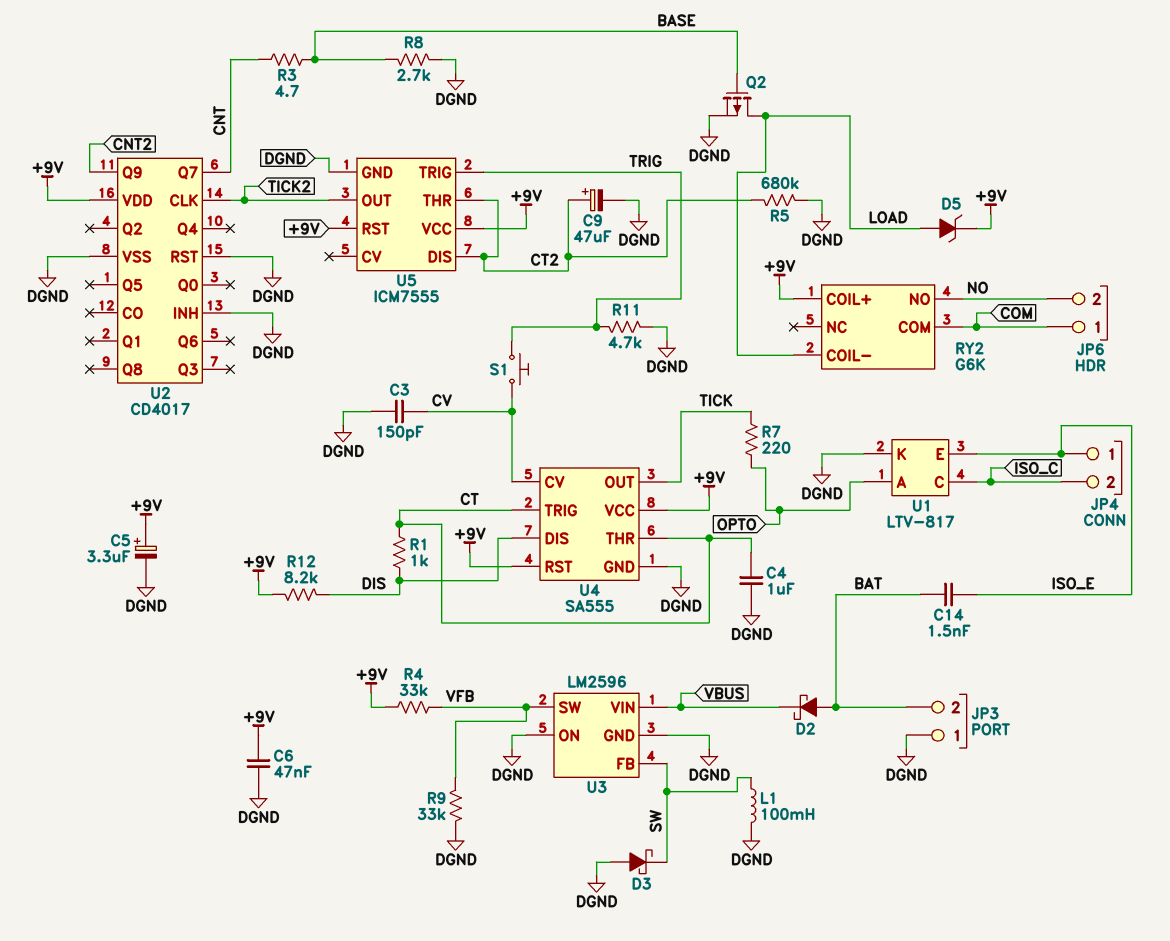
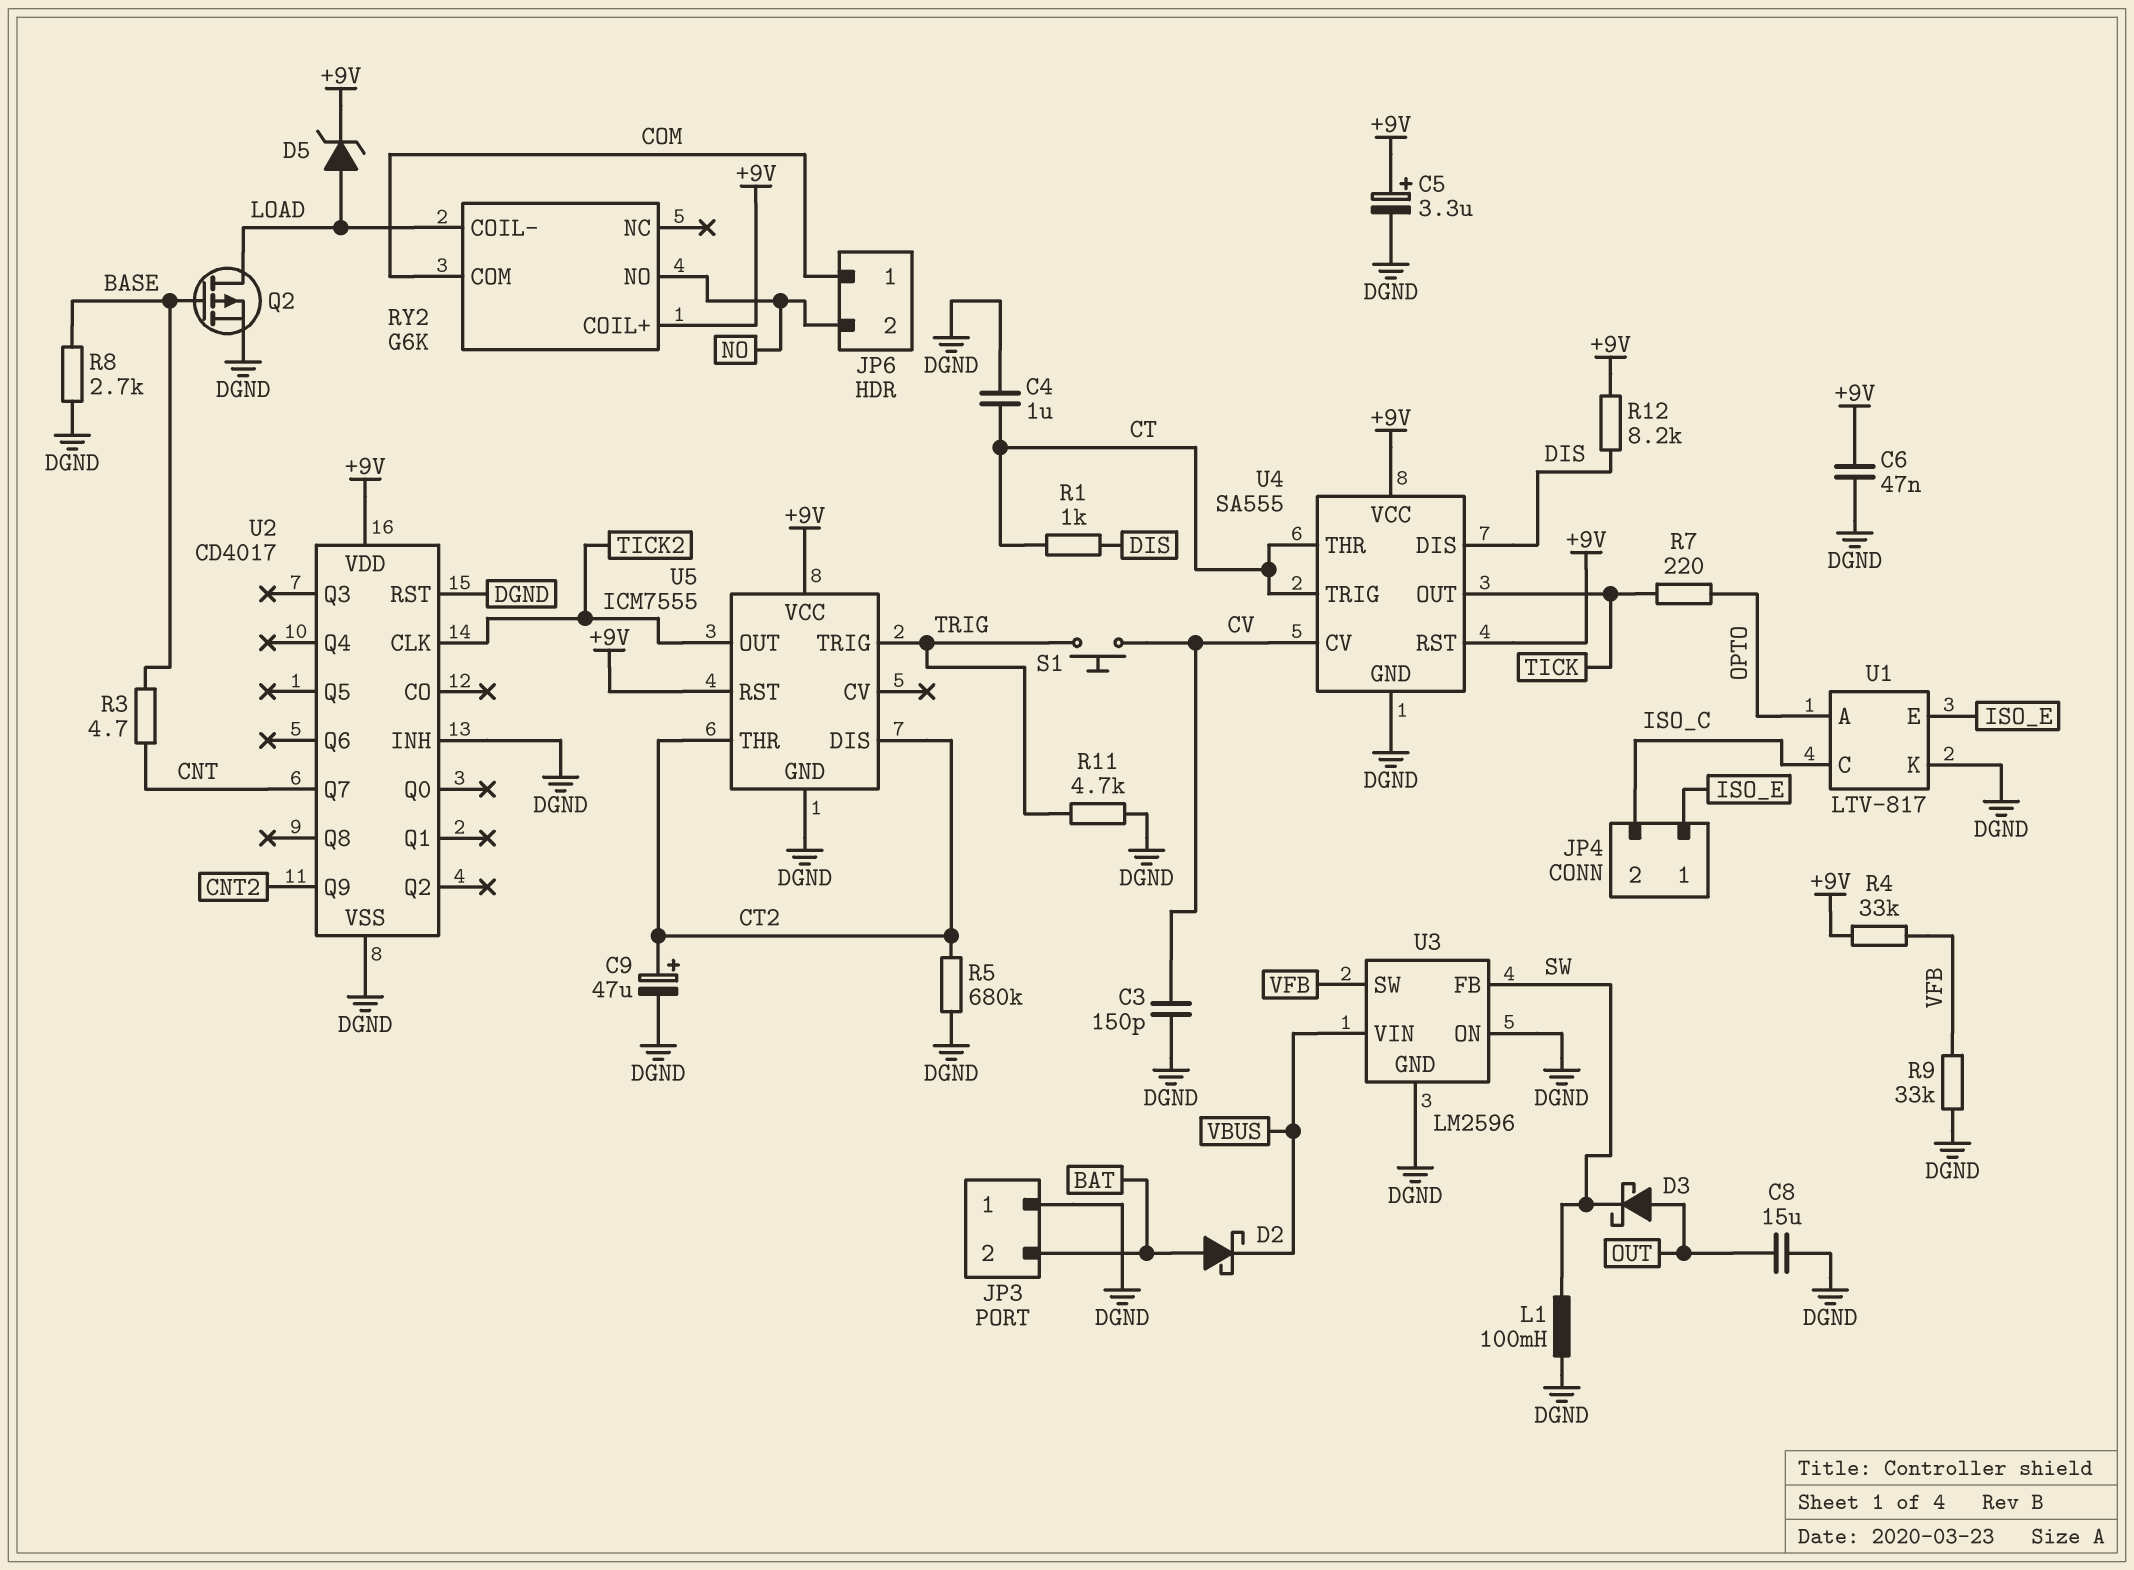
C8: none -> 15uF (DGND, OUT)
C14: 1.5nF (BAT, ISO_E) -> none
D3: schottky (A DGND, K SW) -> schottky (A OUT, K SW)

